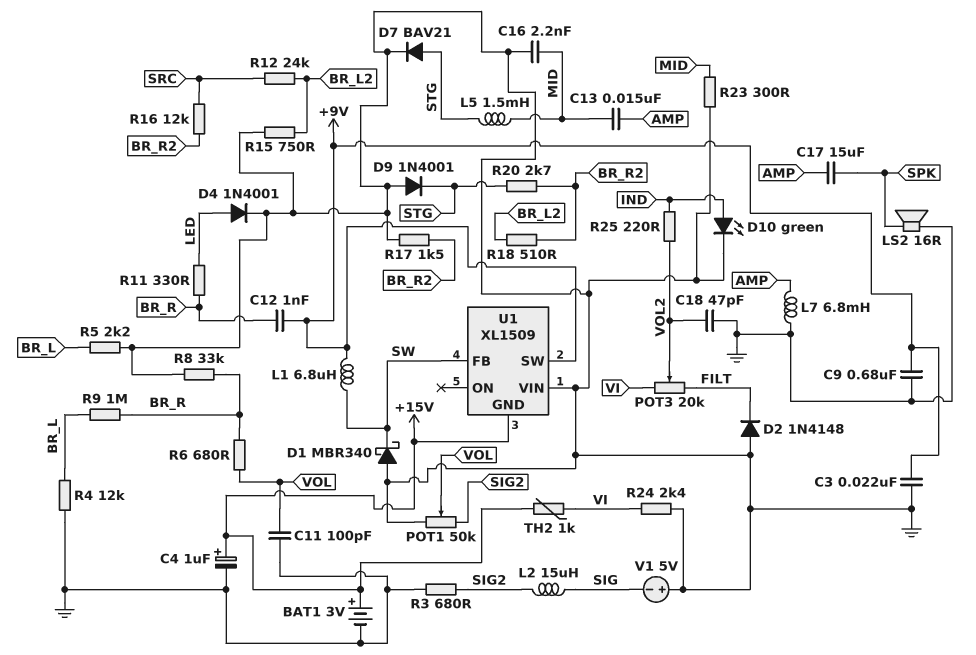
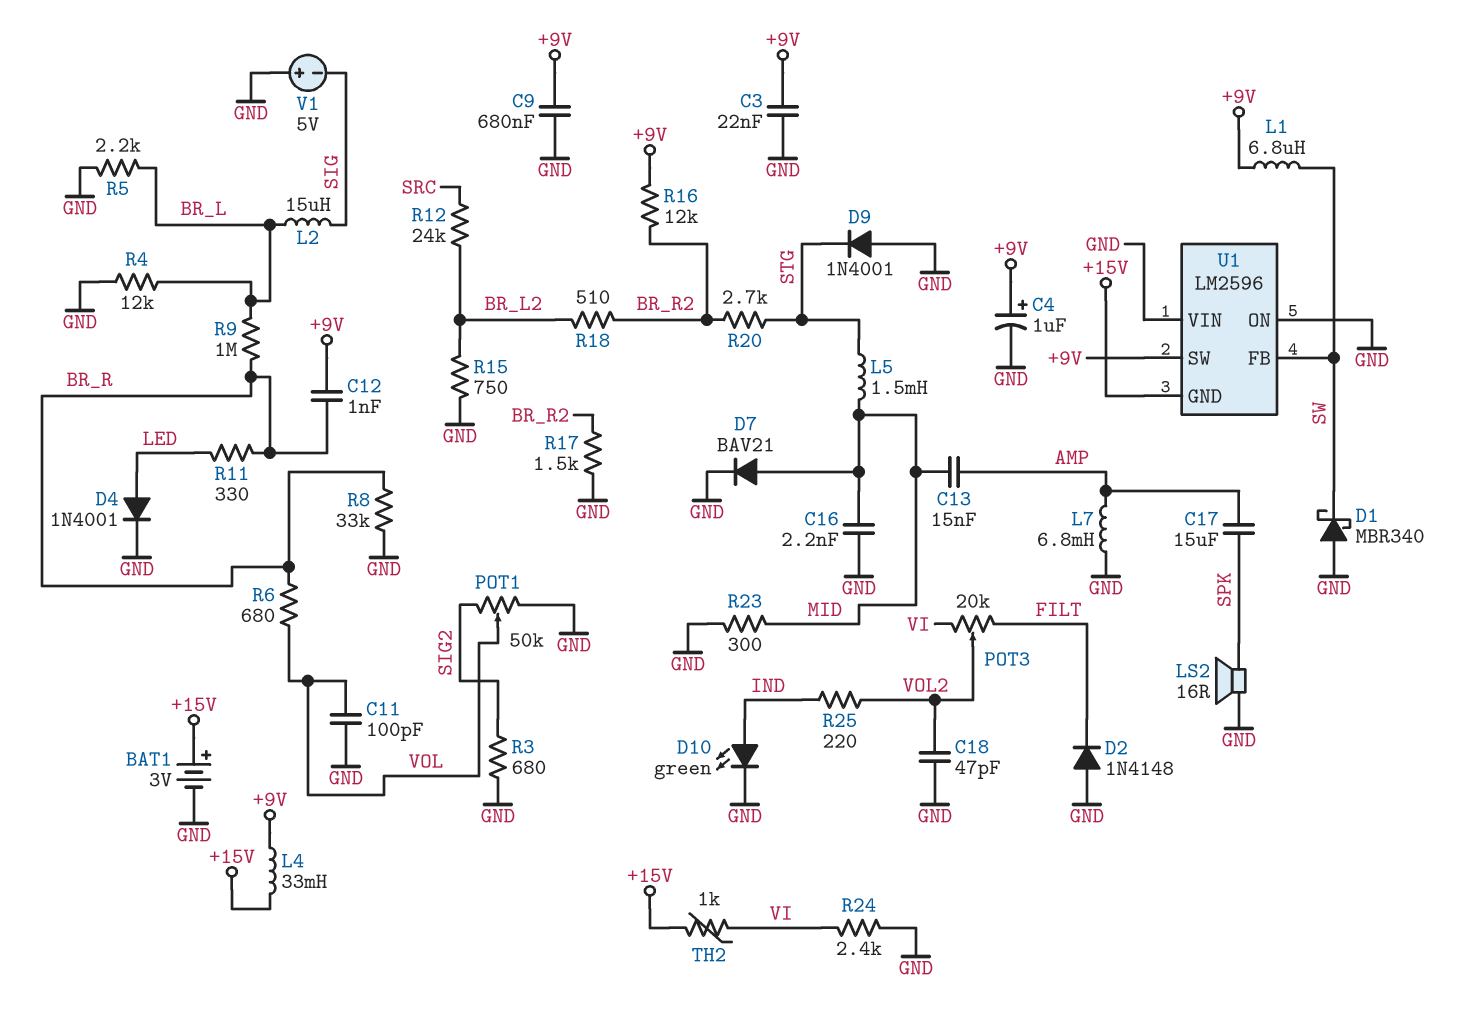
C4: 1uF (plus +15V, minus GND) -> 1uF (plus +9V, minus GND)
D7: diode BAV21 (A STG, K GND) -> diode BAV21 (A MID, K GND)
L2: 15uH (SIG, SIG2) -> 15uH (BR_L, SIG)
L4: none -> 33mH (+9V, +15V)
R16: 12k (BR_R2, SRC) -> 12k (+9V, BR_R2)
U1: XL1509 -> LM2596
U1 pin ON: none -> GND

